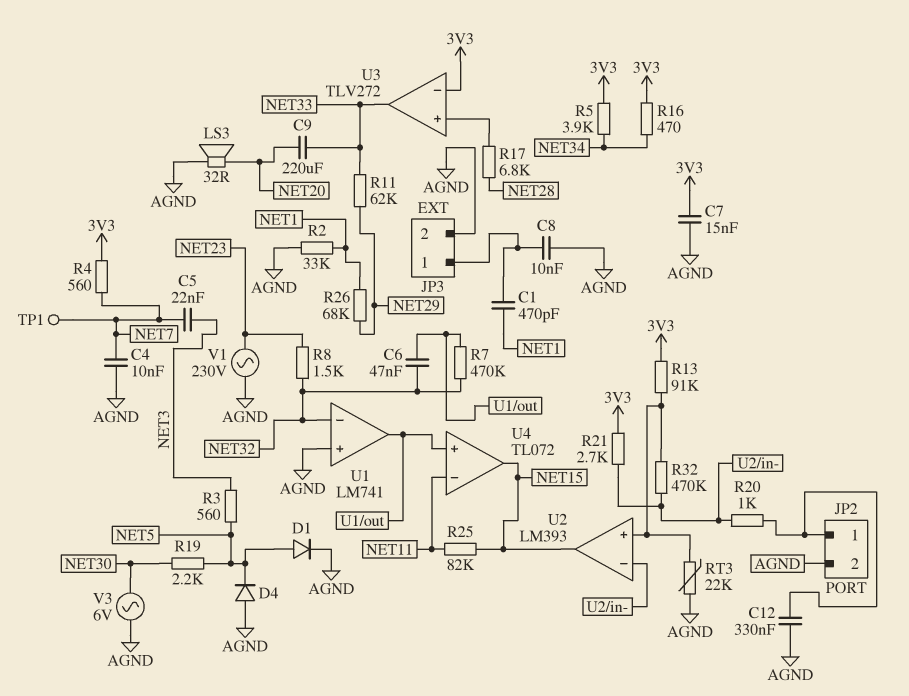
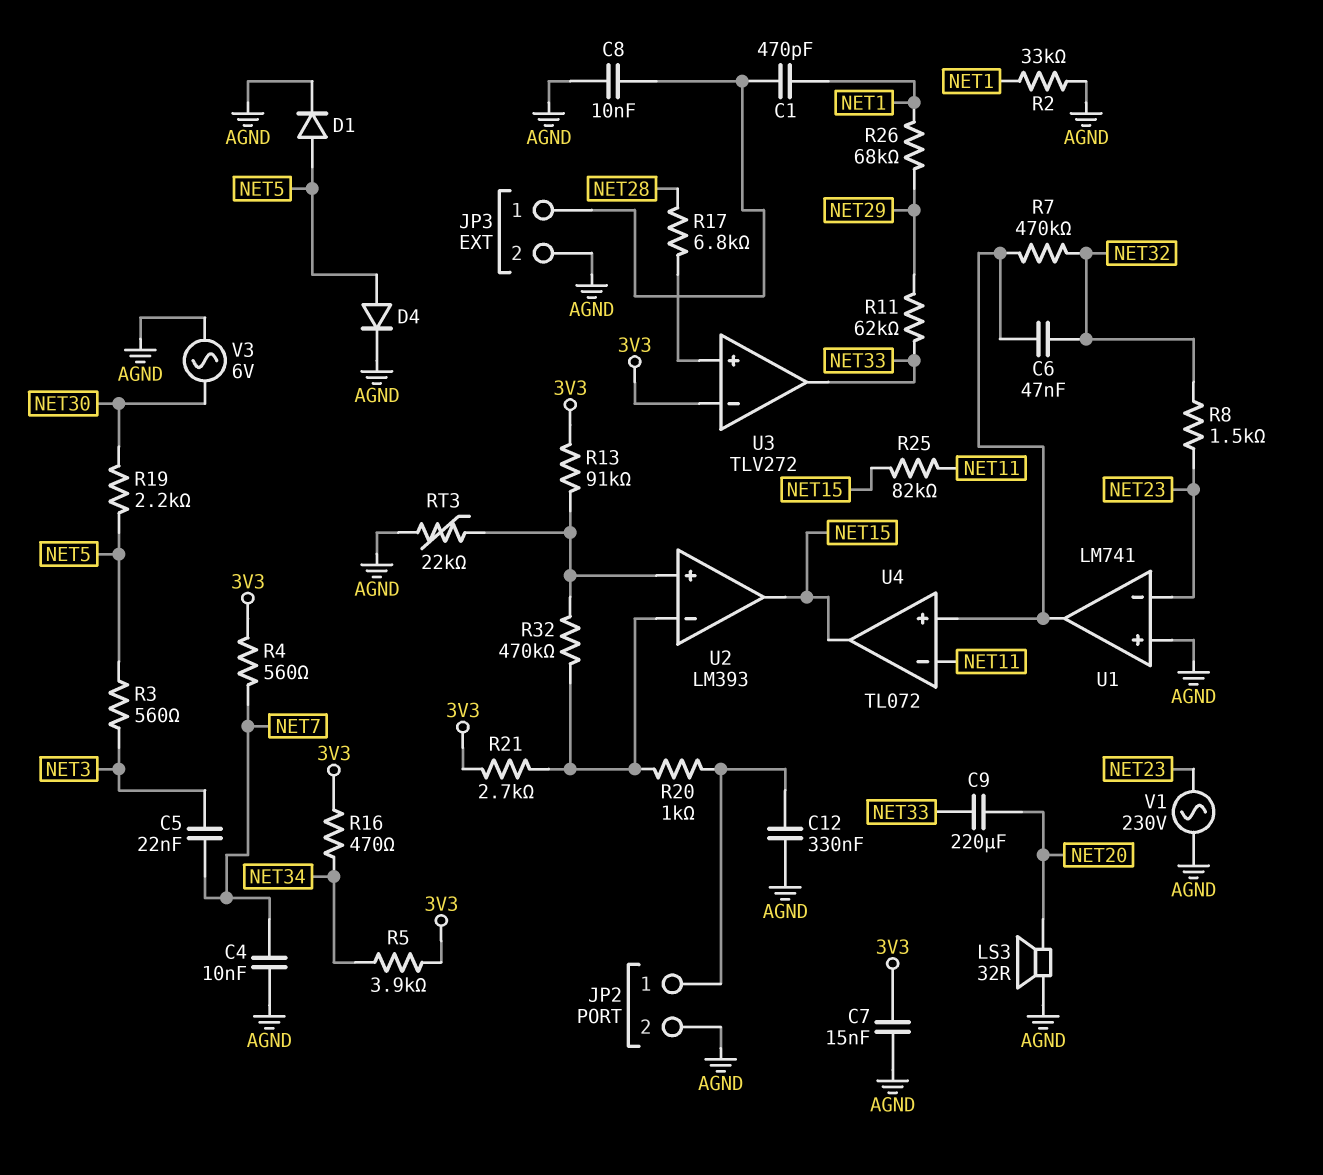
D4: diode (A AGND, K NET5) -> diode (A NET5, K AGND)
TP1: test point (NET7) -> none
U1 pin in-: NET32 -> NET23

